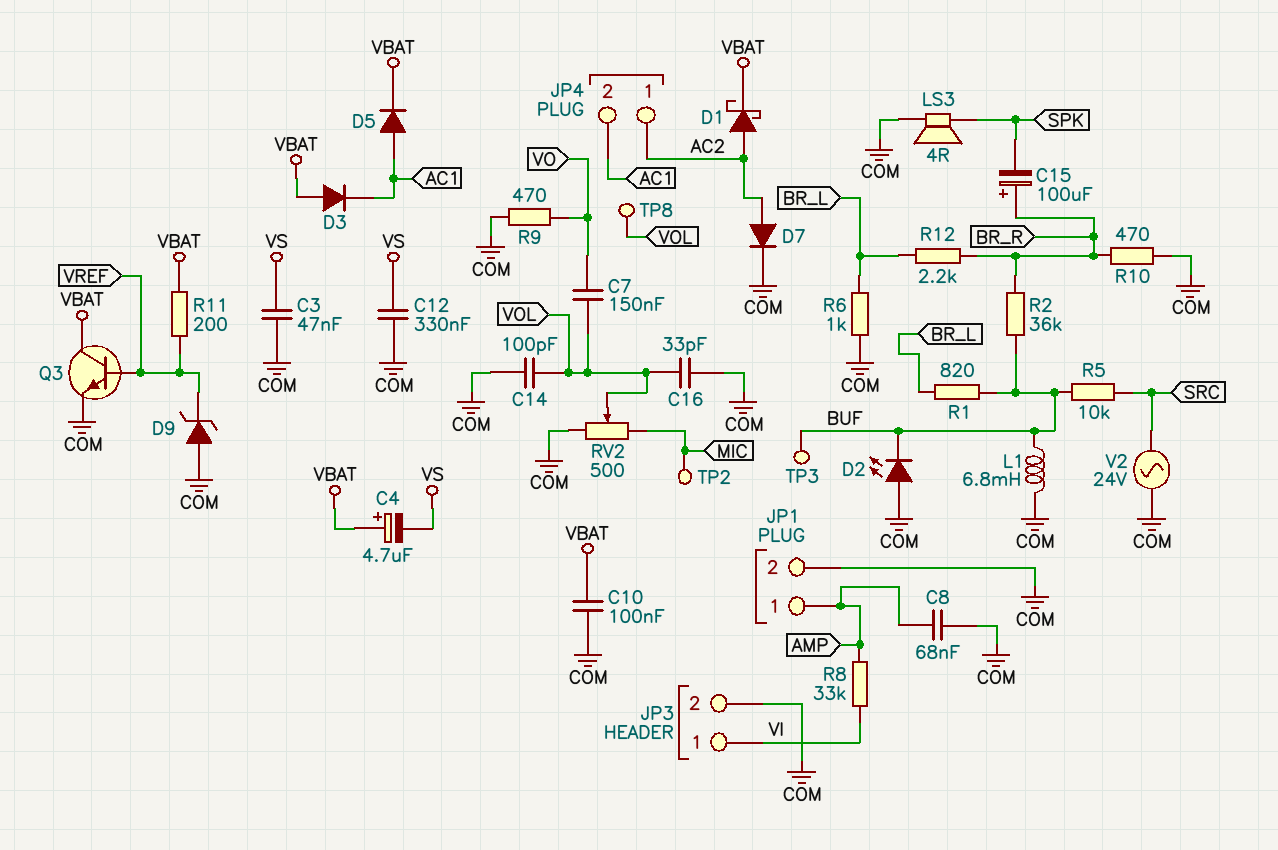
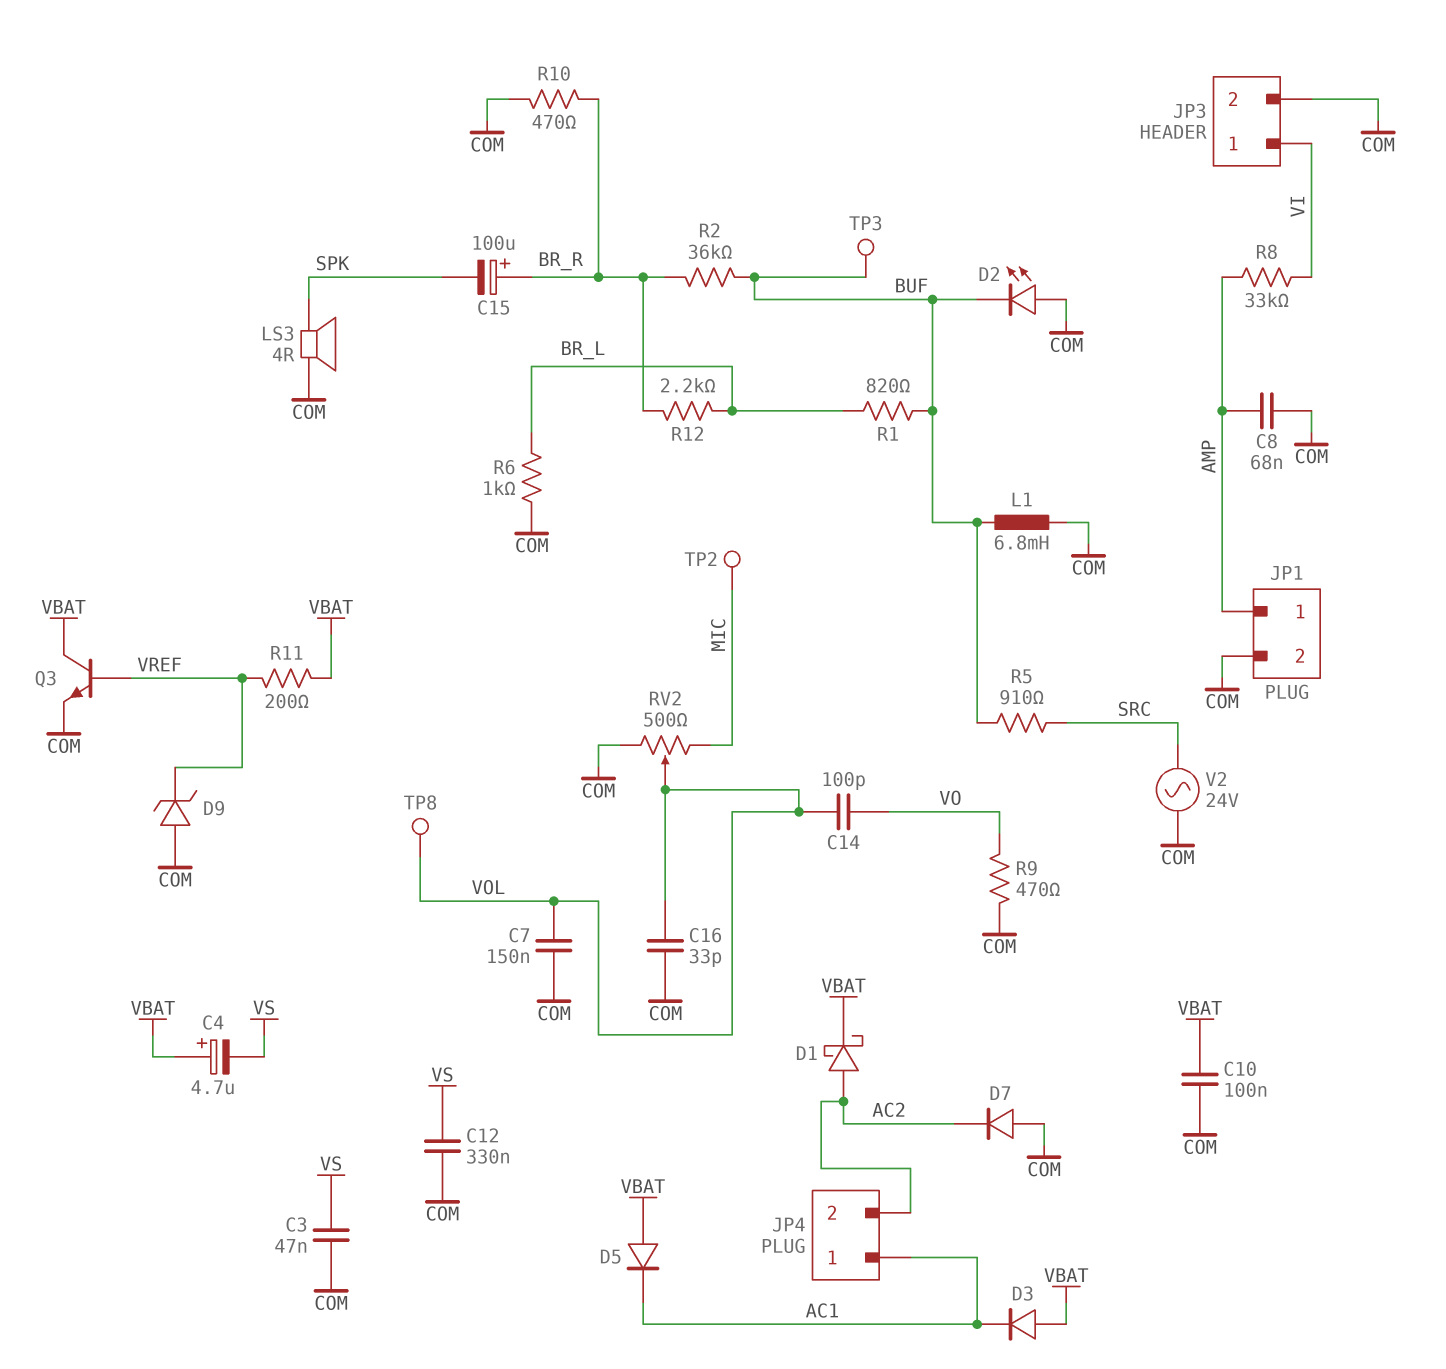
C7: 150nF (VO, VOL) -> 150nF (COM, VOL)
C14: 100pF (COM, VOL) -> 100pF (VO, VOL)
D5: diode (A AC1, K VBAT) -> diode (A VBAT, K AC1)
D7: diode (A AC2, K COM) -> diode (A COM, K AC2)
JP4 pin 1: AC2 -> AC1
JP4 pin 2: AC1 -> AC2
R5: 10k (BUF, SRC) -> 910 (BUF, SRC)

